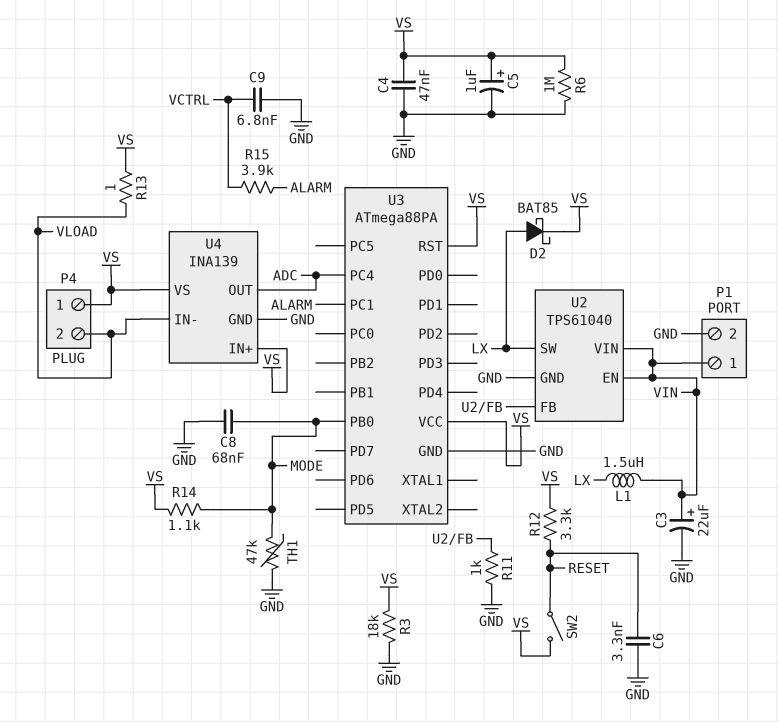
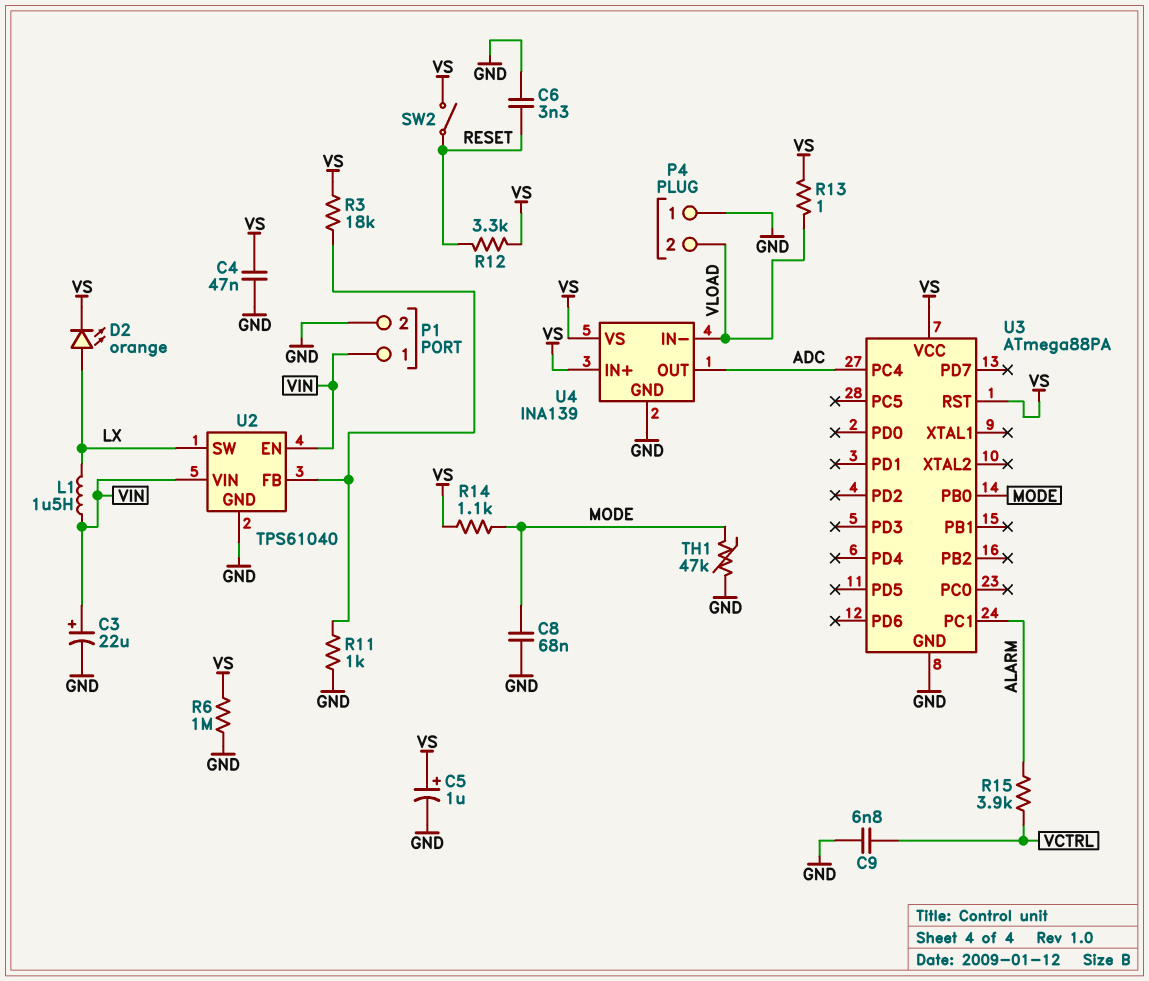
D2: schottky BAT85 (A LX, K VS) -> LED orange (A LX, K VS)
P4 pin 1: VS -> GND
R3: 18k (GND, VS) -> 18k (U2/FB, VS)

